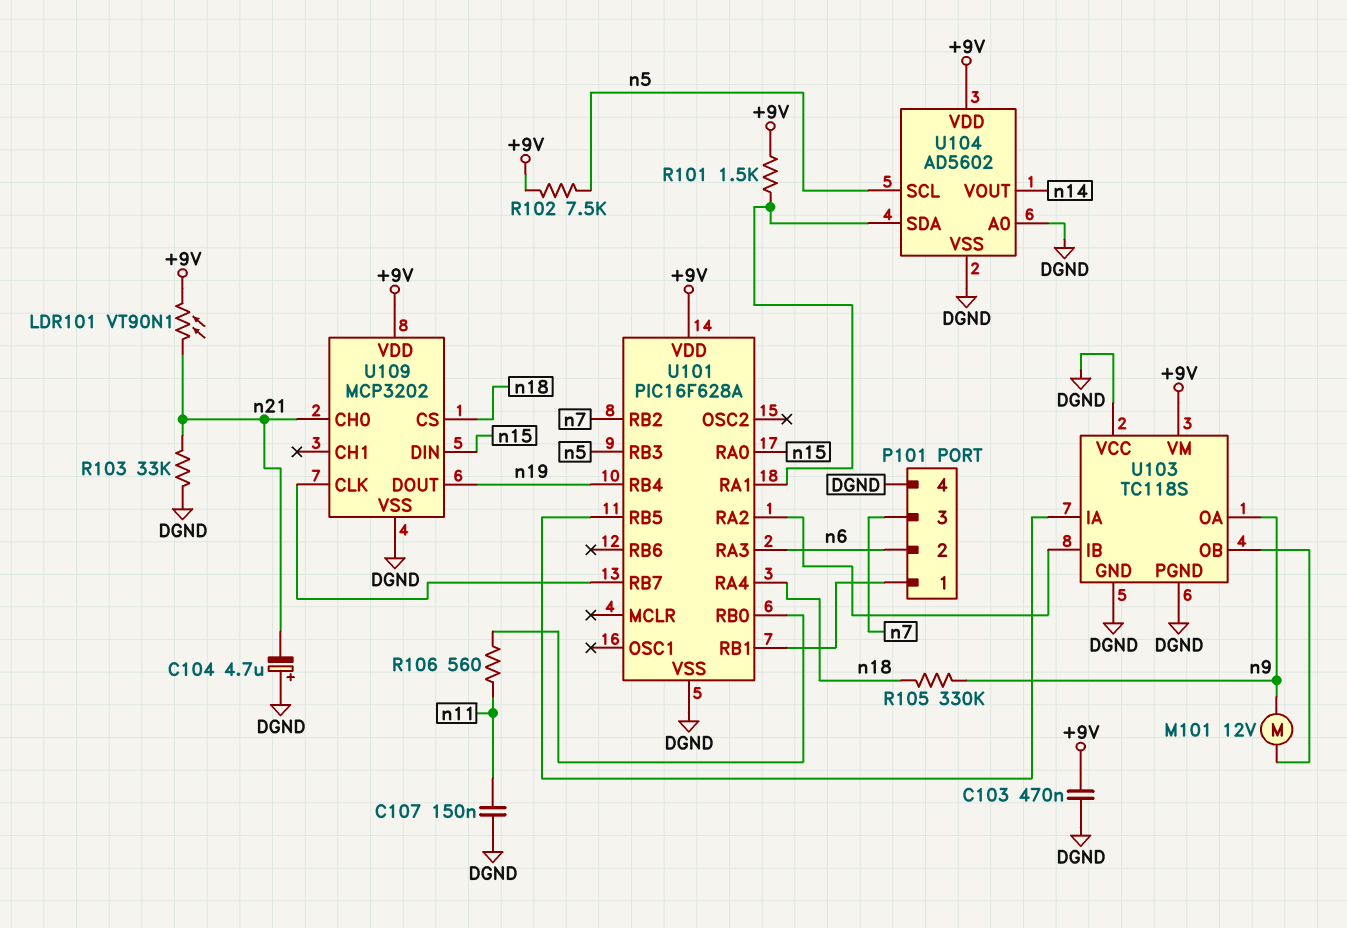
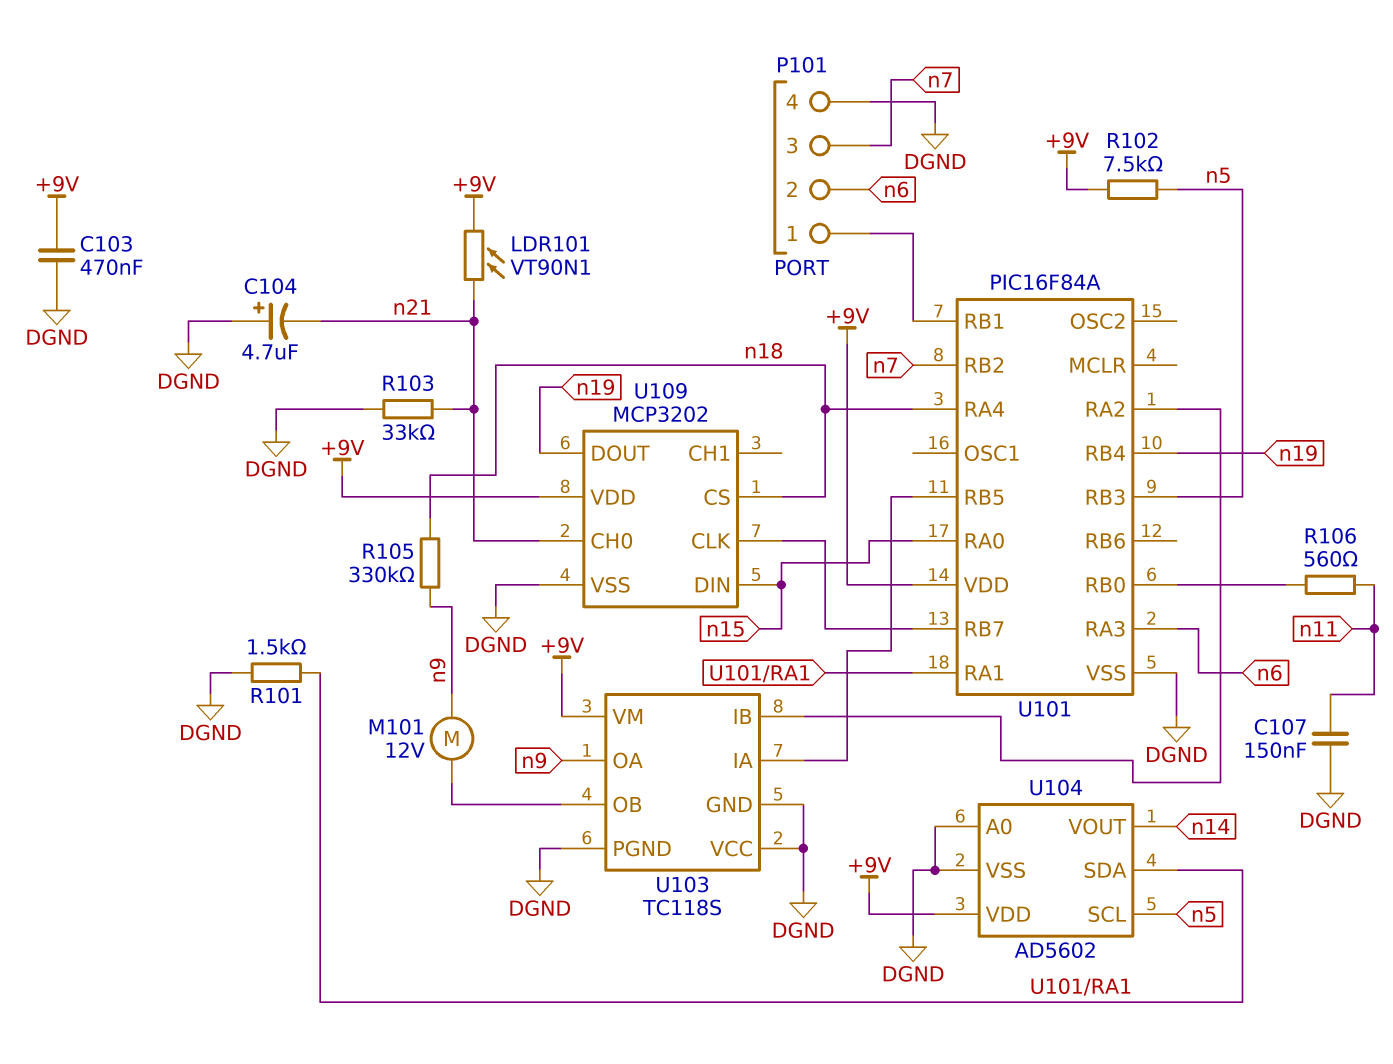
R101: 1.5k (+9V, U101/RA1) -> 1.5k (DGND, U101/RA1)
U101: PIC16F628A -> PIC16F84A

